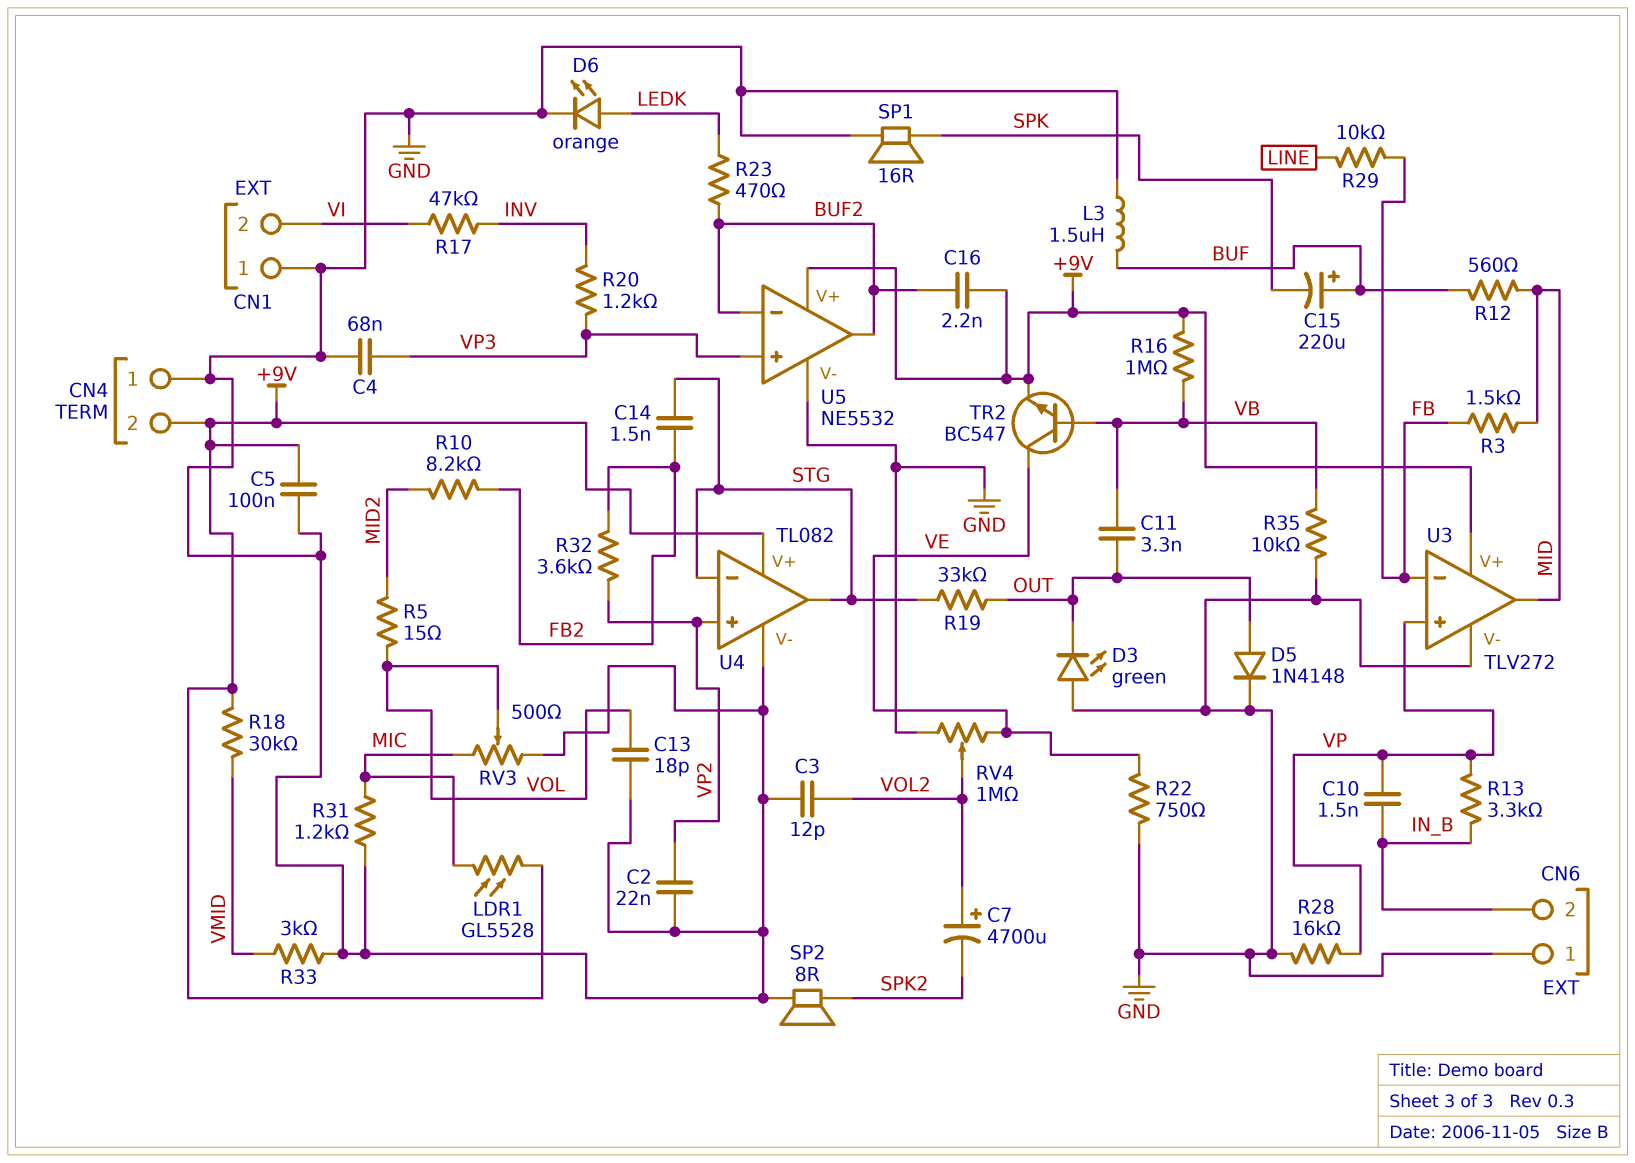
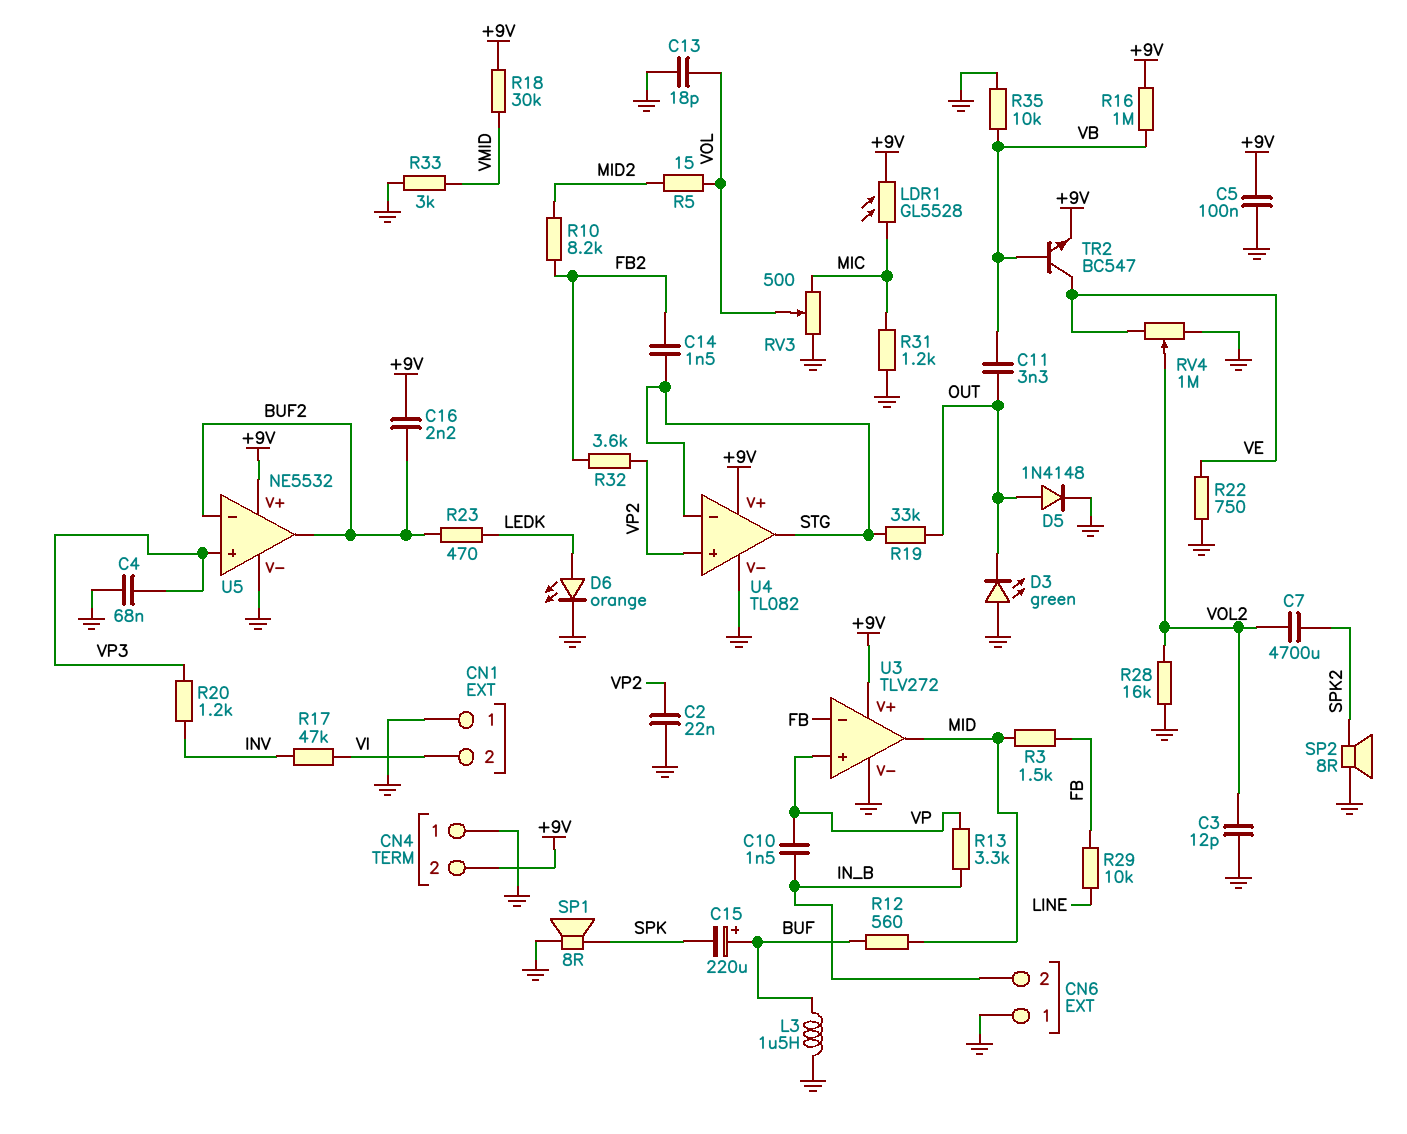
C7: 4700uF (plus VOL2, minus SPK2) -> 4700uF (SPK2, VOL2)
R28: 16k (GND, VP) -> 16k (GND, VOL2)
SP1: speaker 16R (GND, SPK) -> speaker 8R (GND, SPK)

